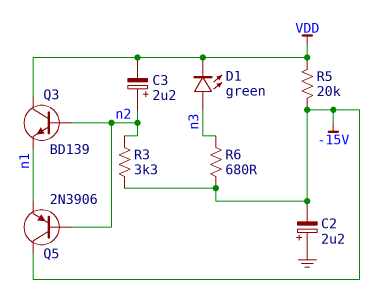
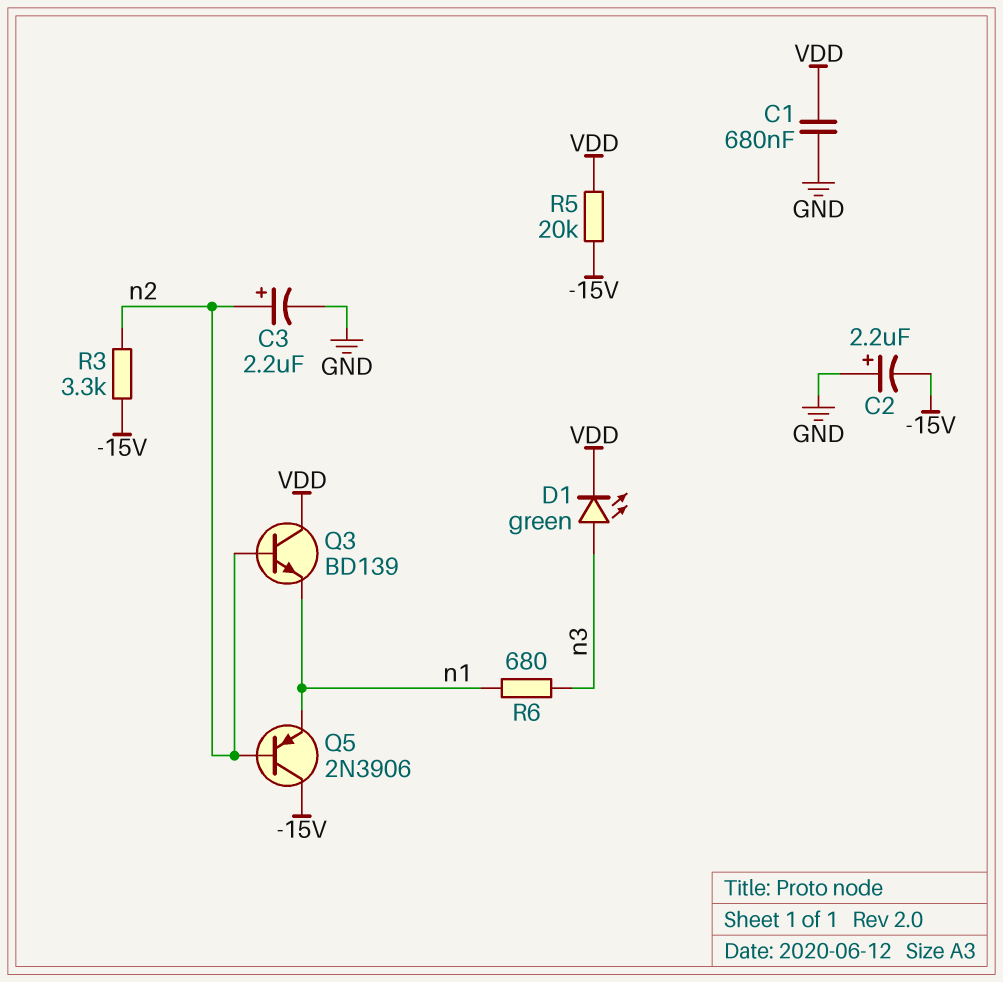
C1: none -> 680nF (GND, VDD)
C3: 2.2uF (plus n2, minus VDD) -> 2.2uF (plus n2, minus GND)
R6: 680 (-15V, n3) -> 680 (n1, n3)

